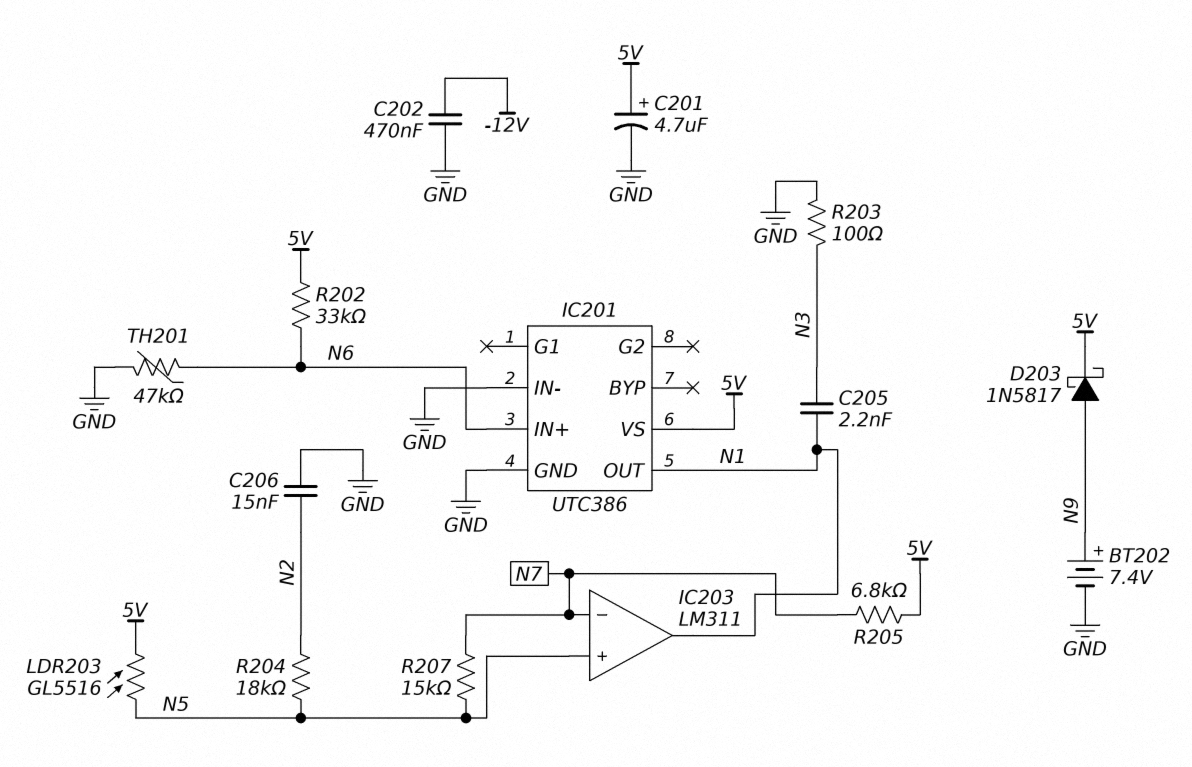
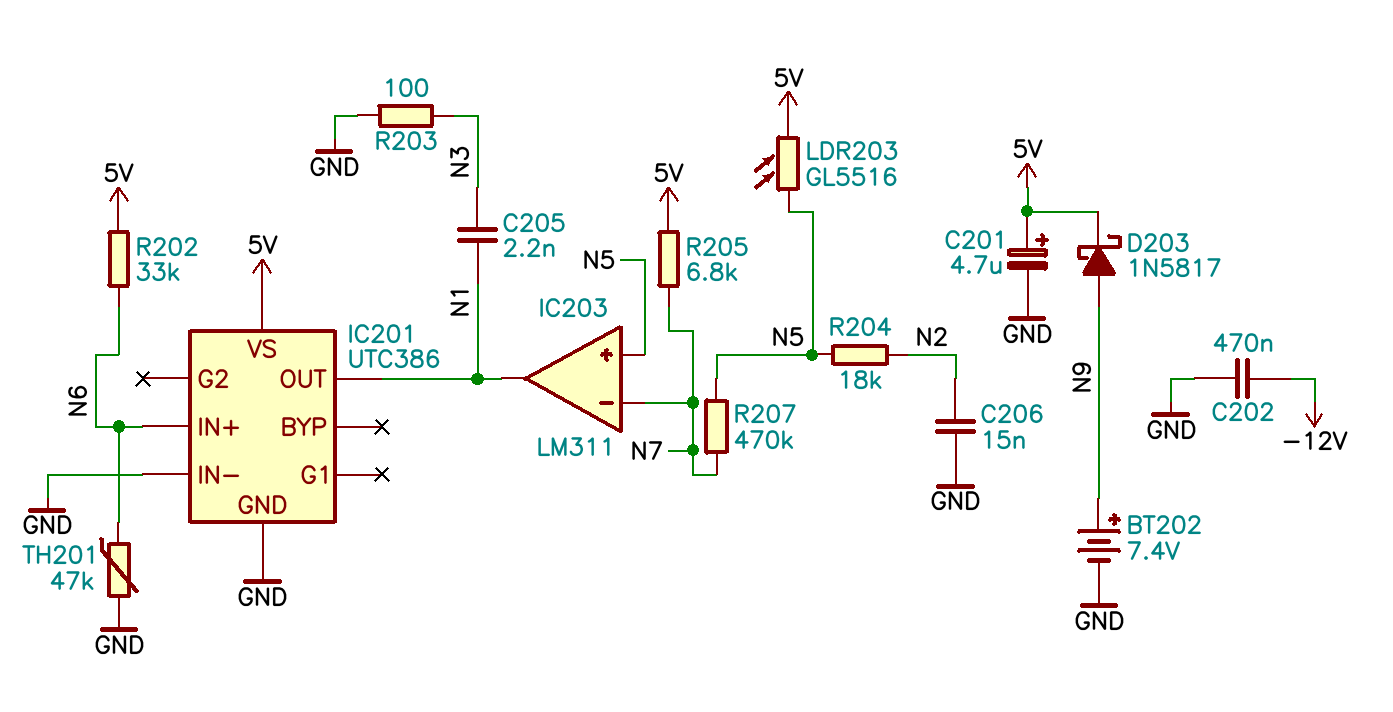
R207: 15k (N5, N7) -> 470k (N5, N7)

